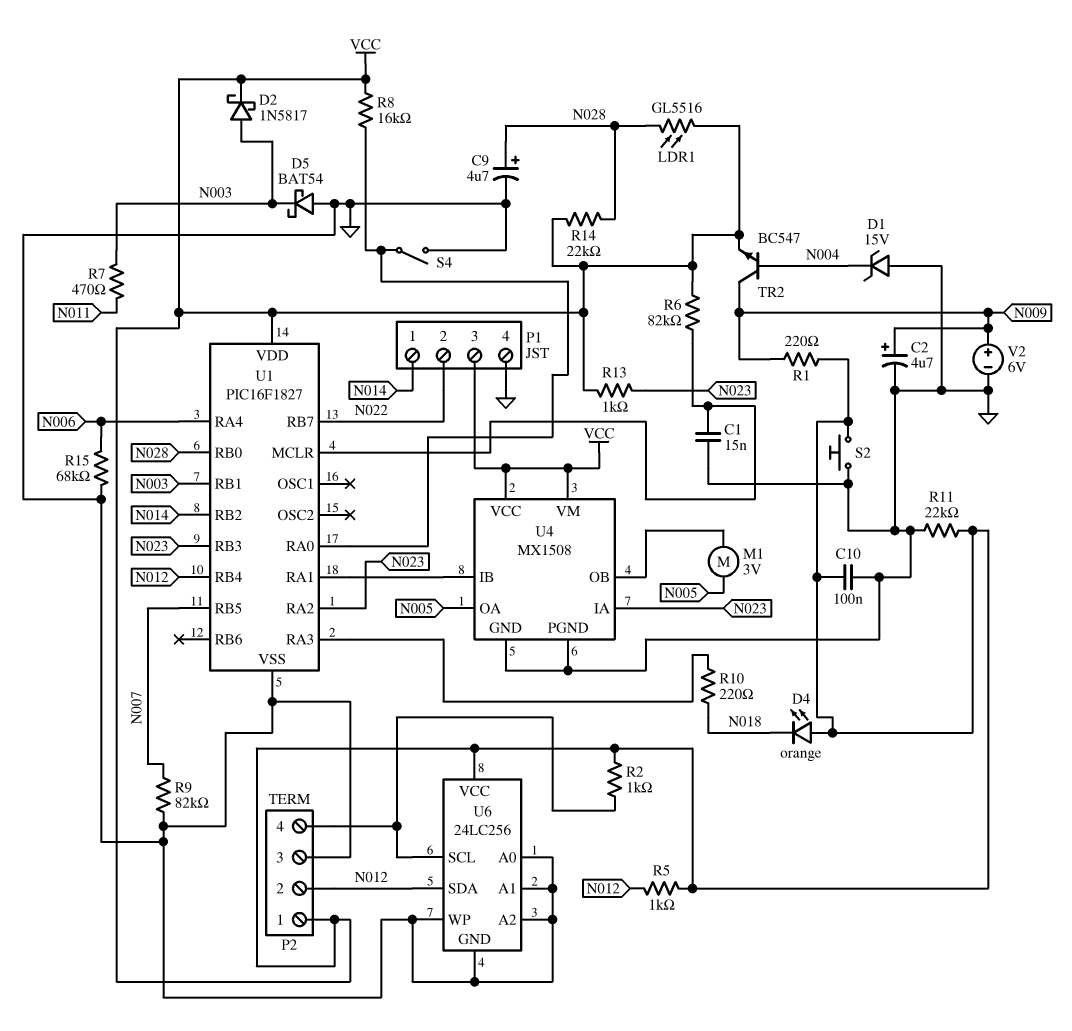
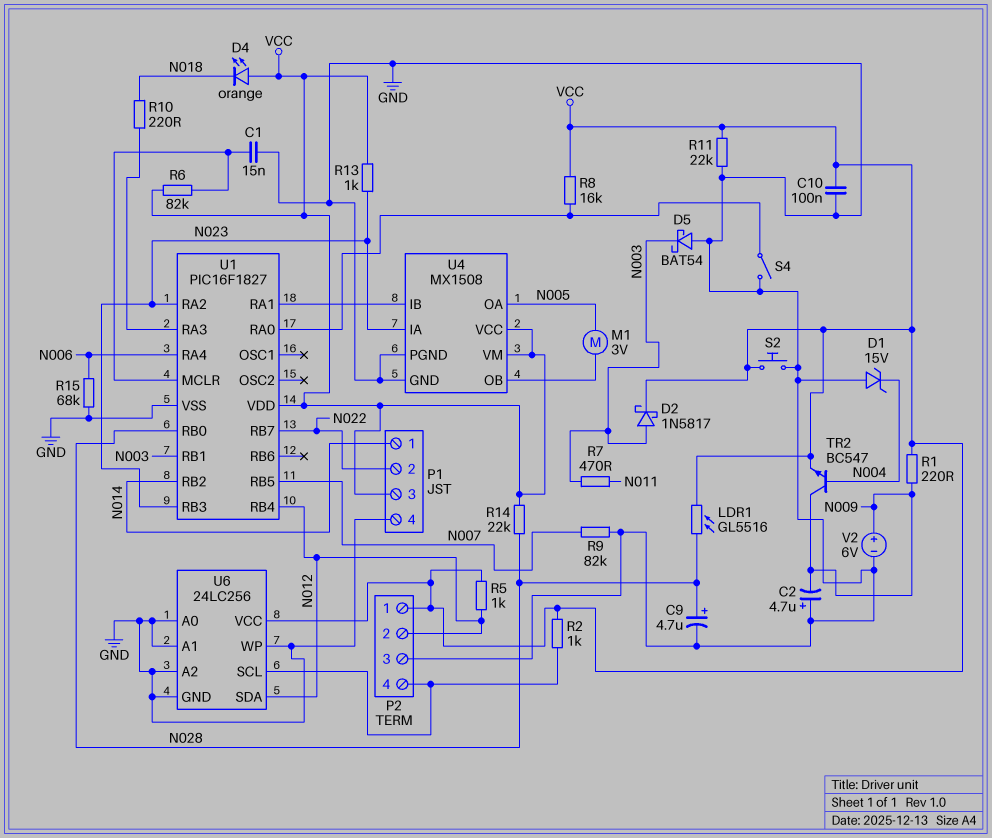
C2: 4.7uF (plus N009, minus GND) -> 4.7uF (plus GND, minus N009)

